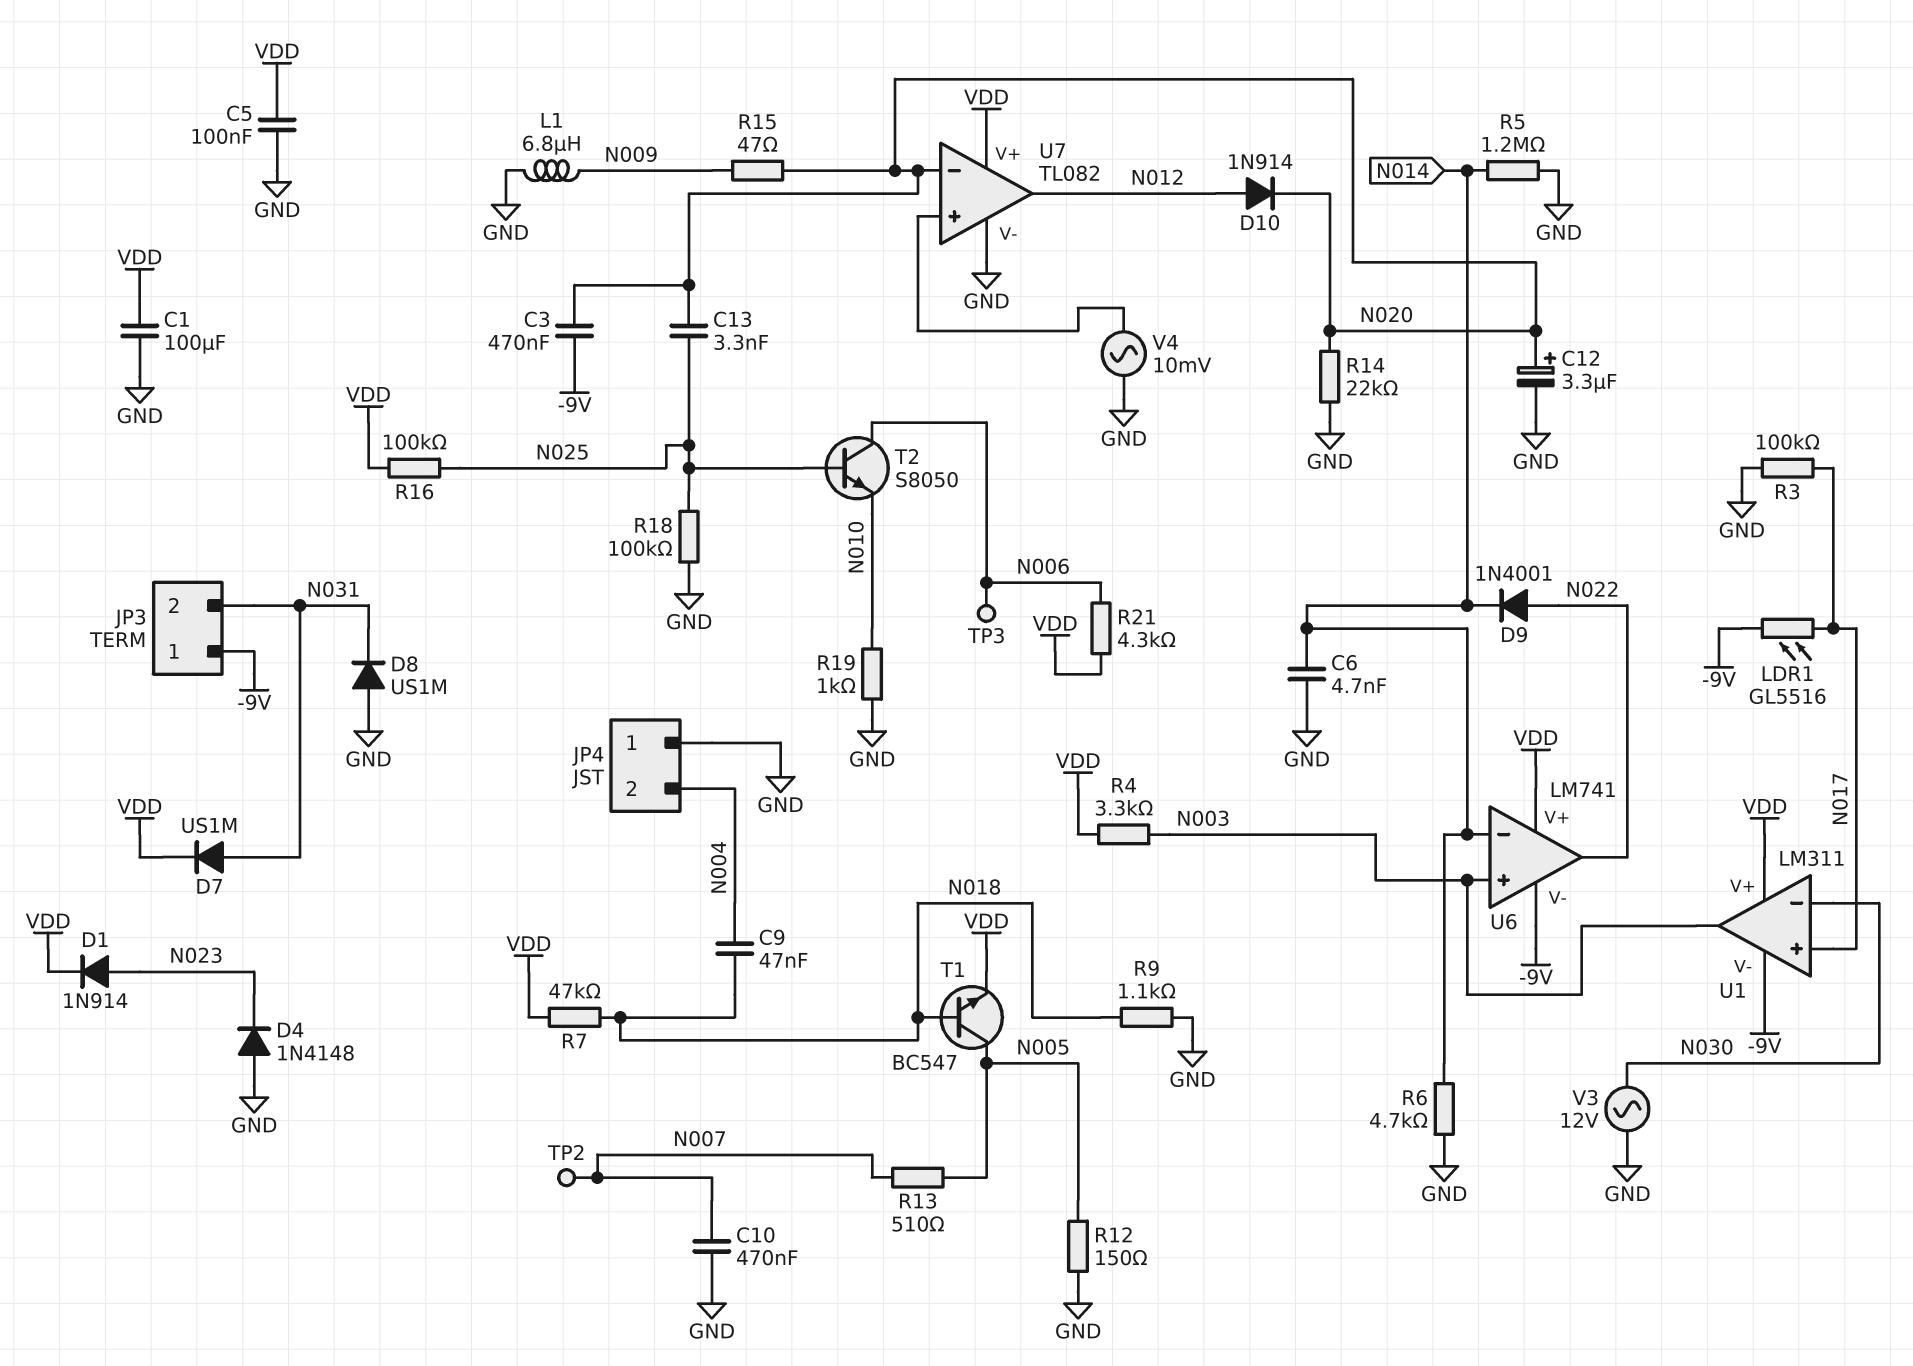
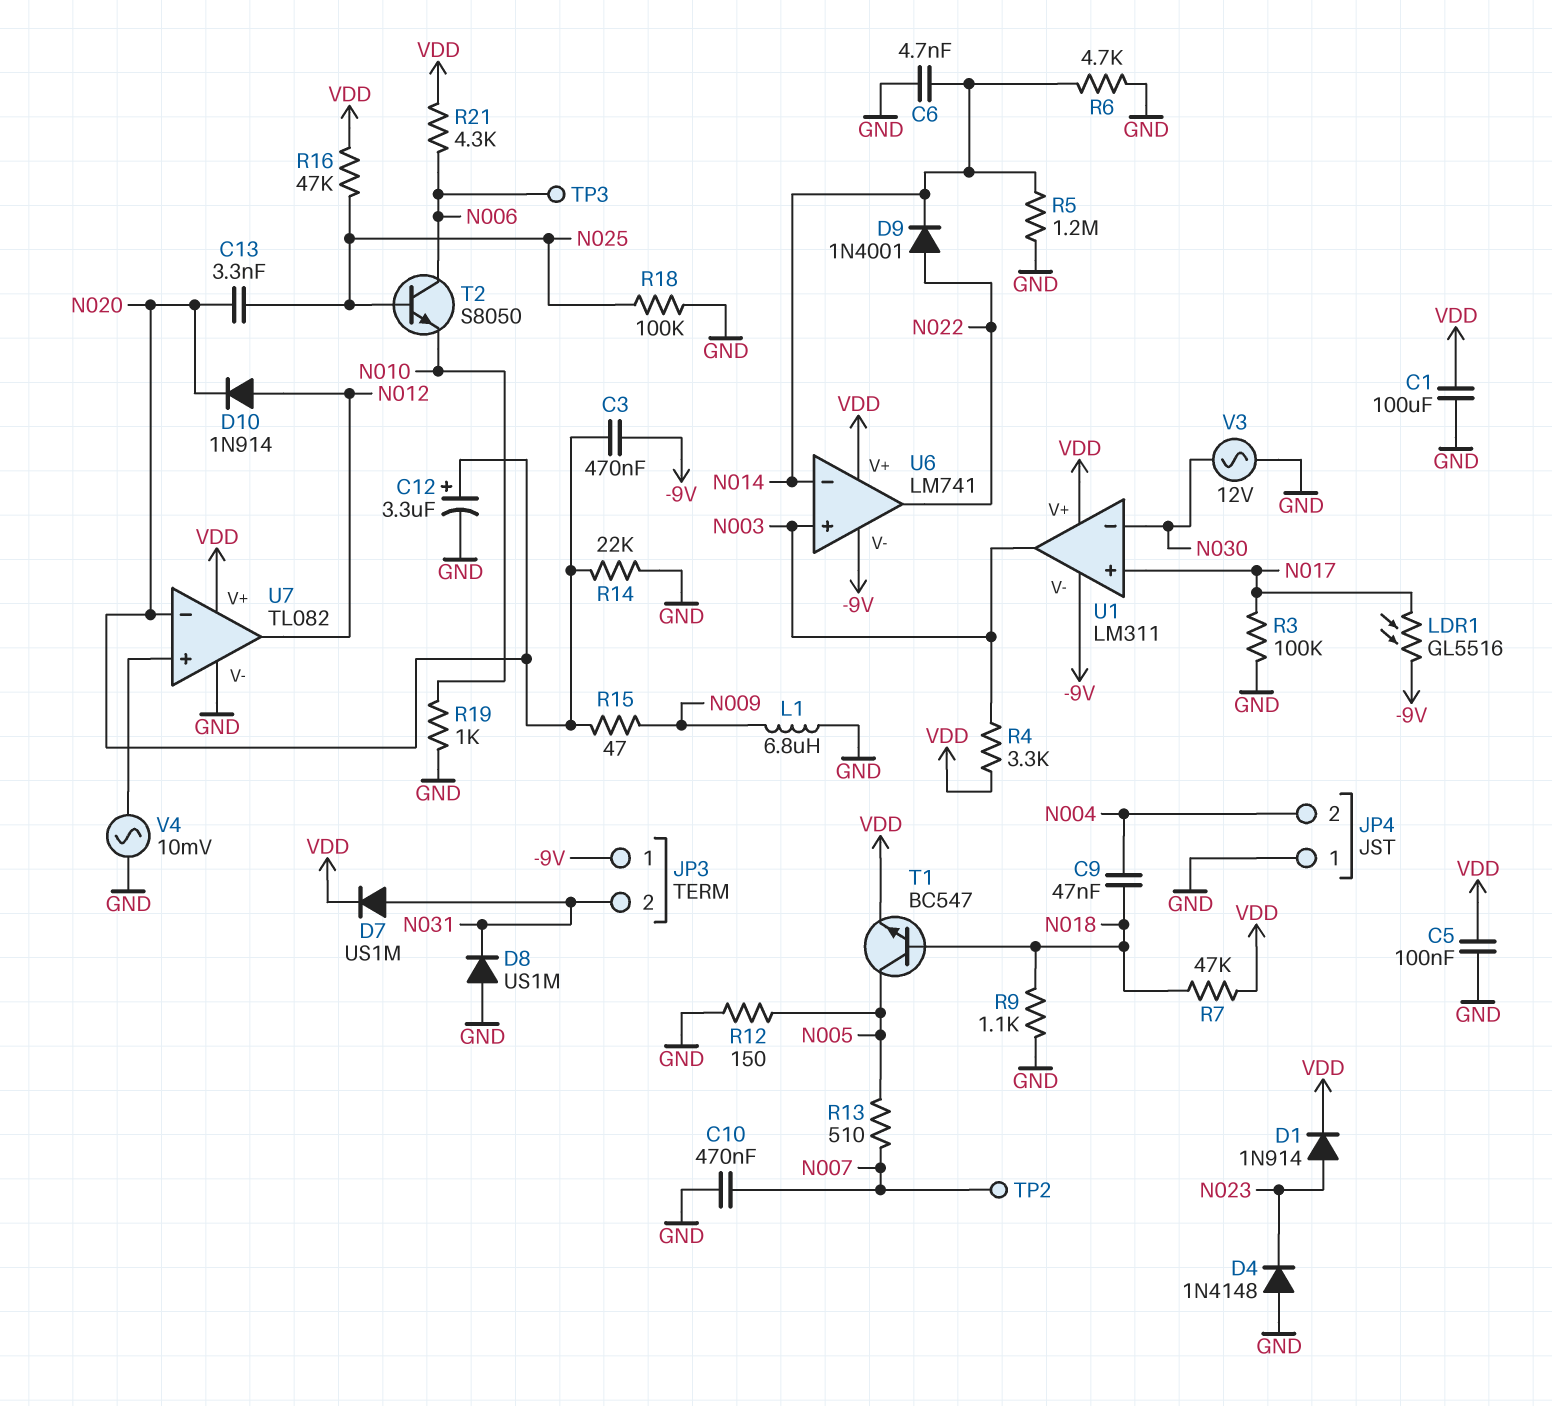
R16: 100k (N025, VDD) -> 47k (N025, VDD)

